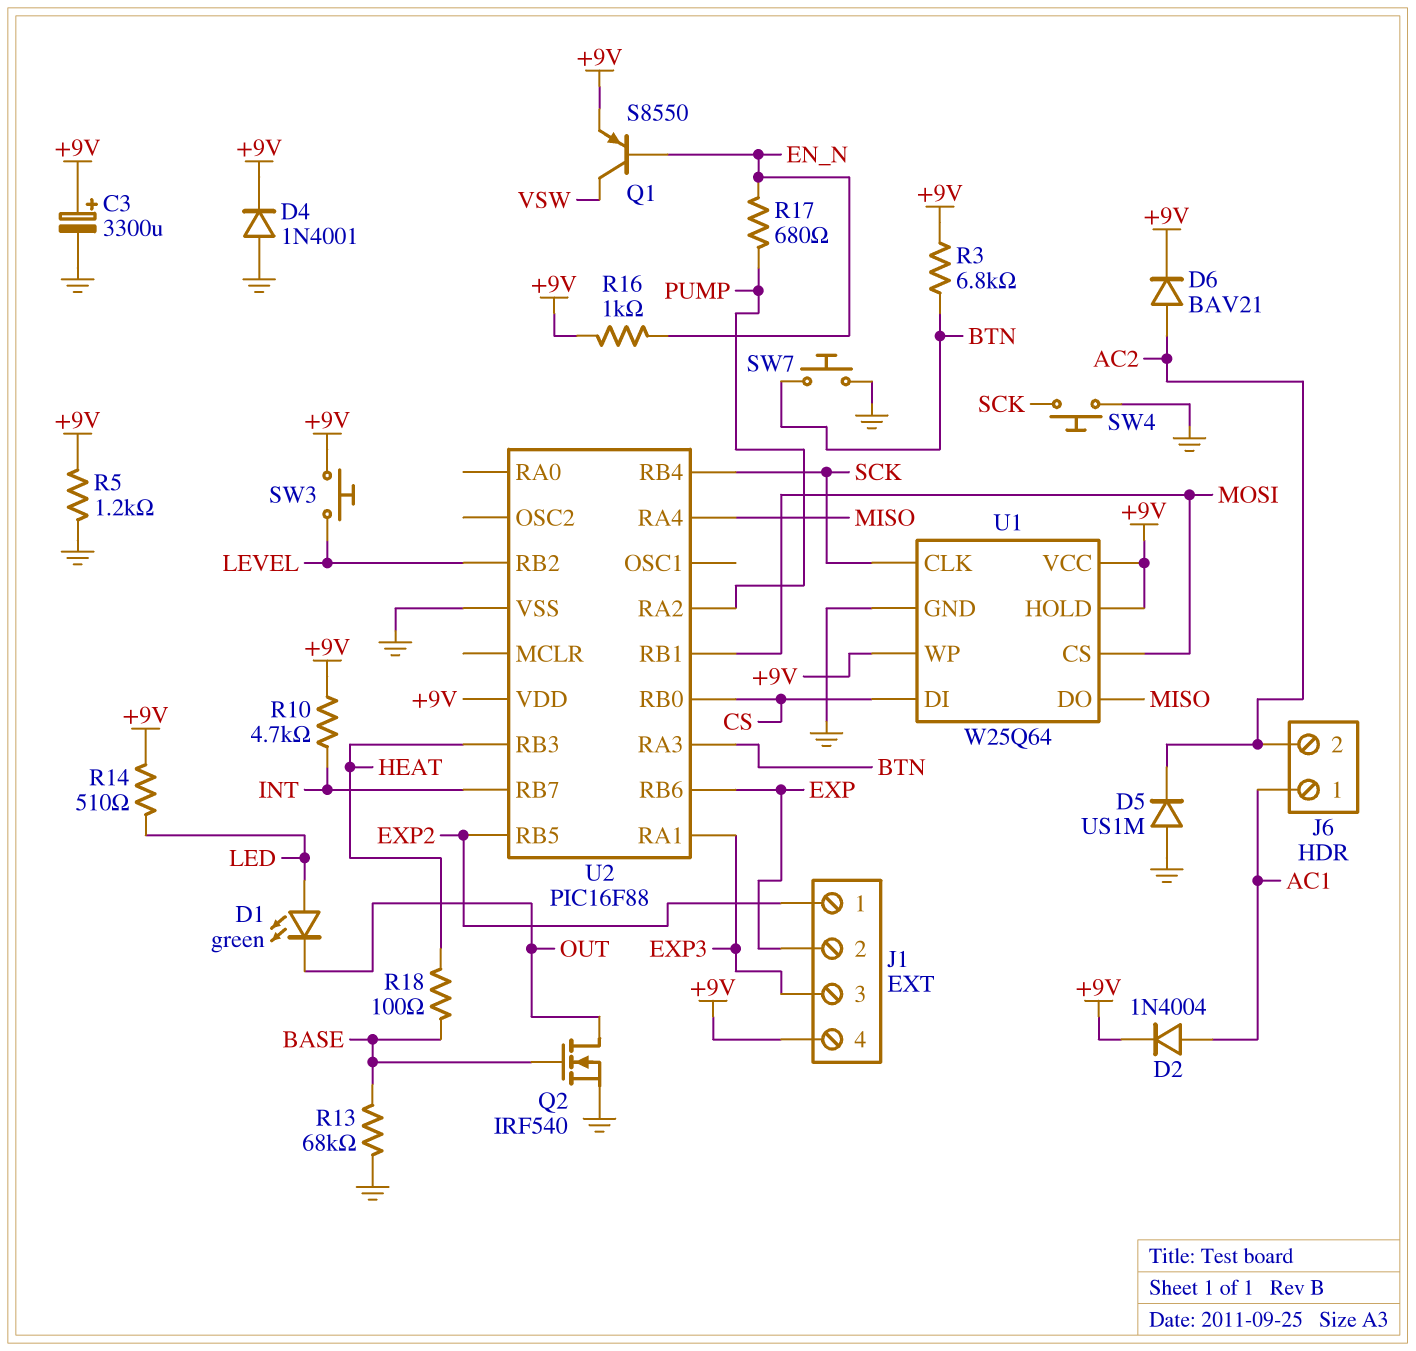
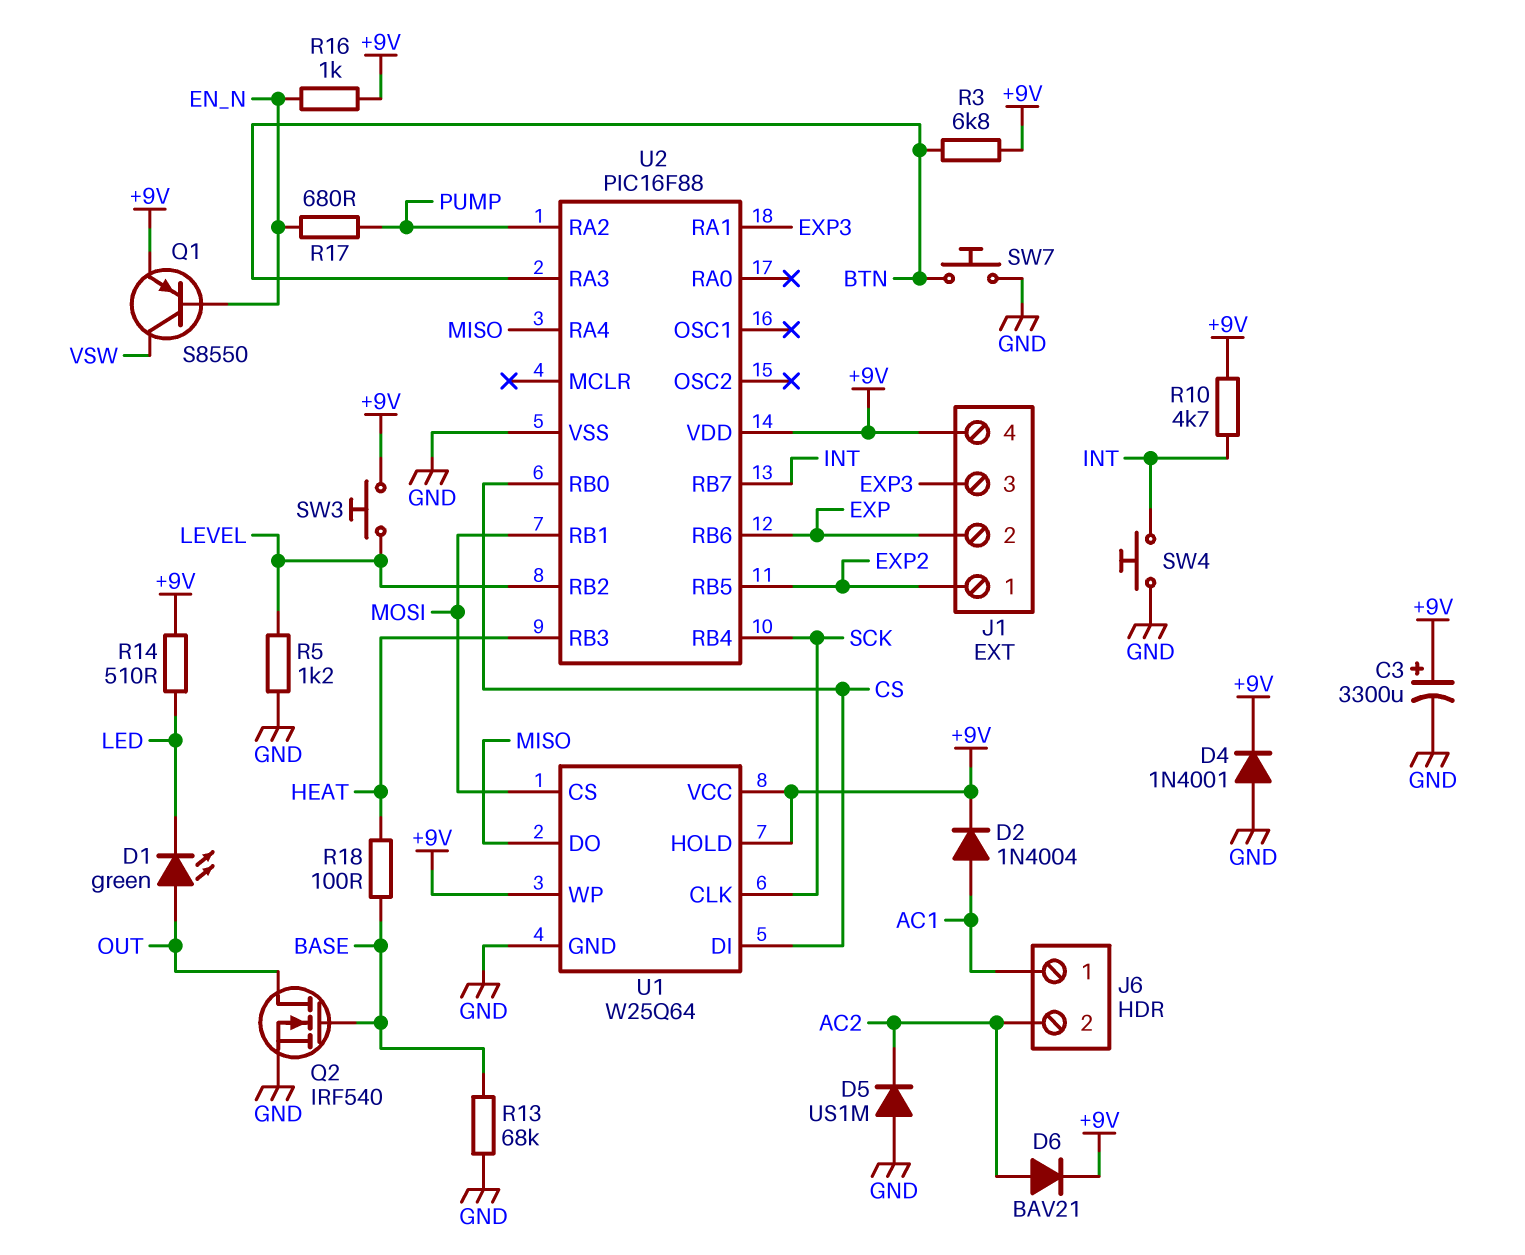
D1: LED green (A LED, K OUT) -> LED green (A OUT, K LED)
R5: 1.2k (+9V, GND) -> 1.2k (GND, LEVEL)
SW4: button (GND, SCK) -> button (GND, INT)

